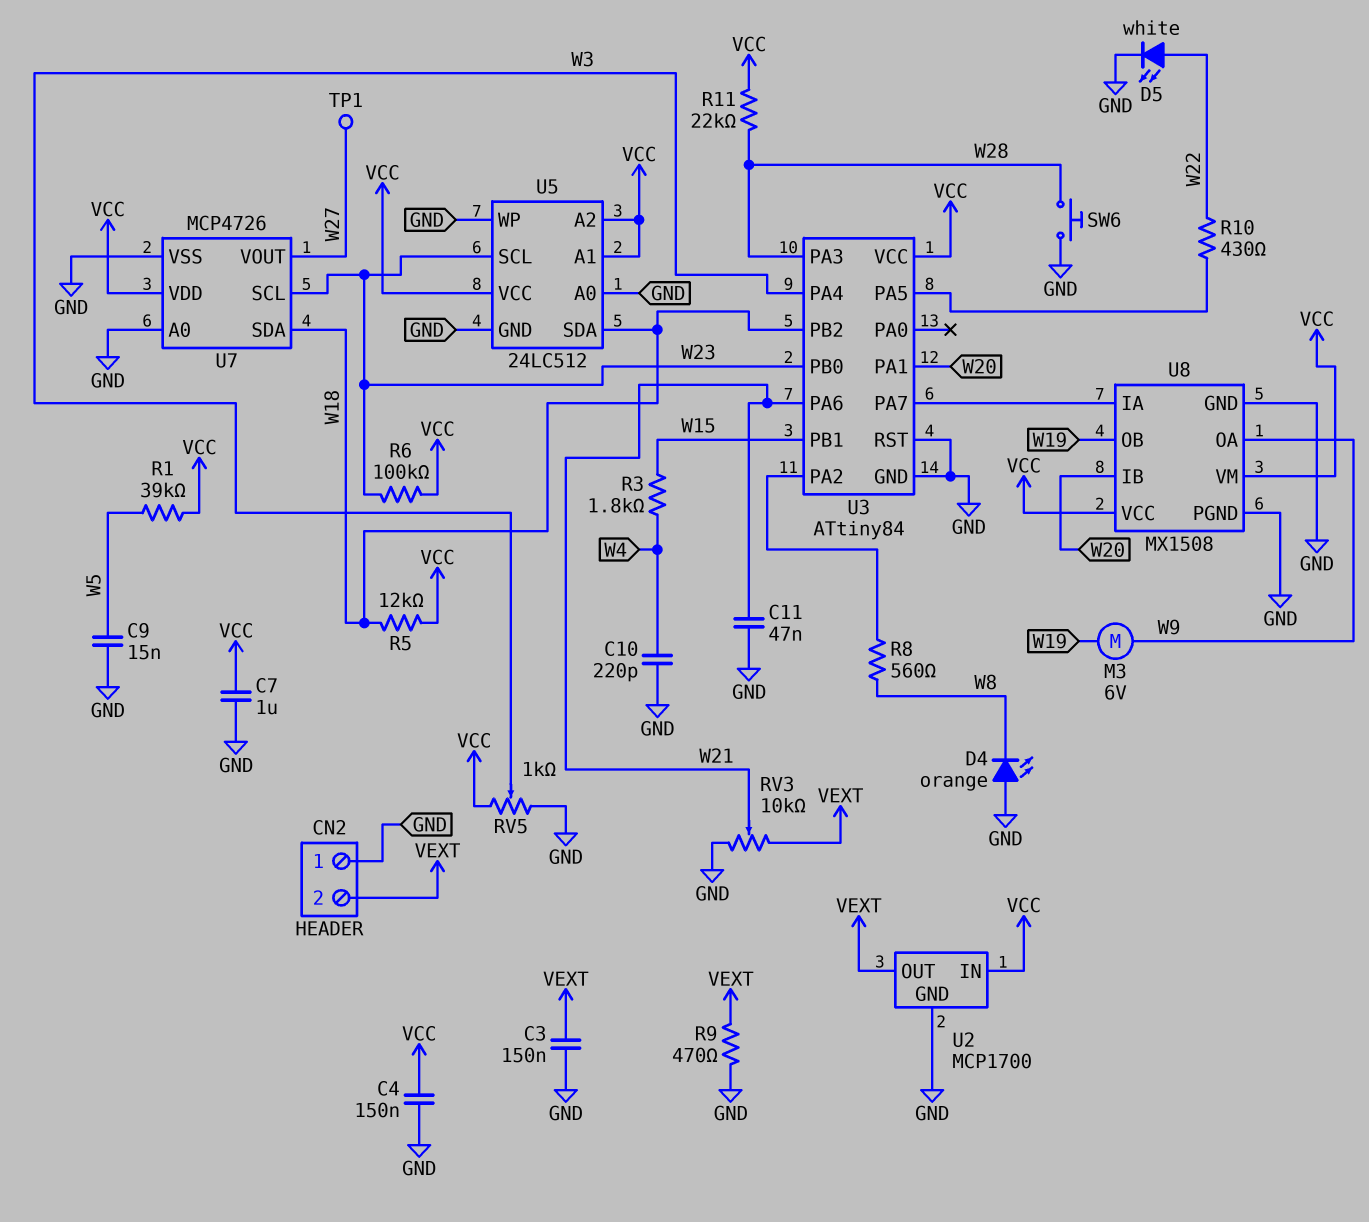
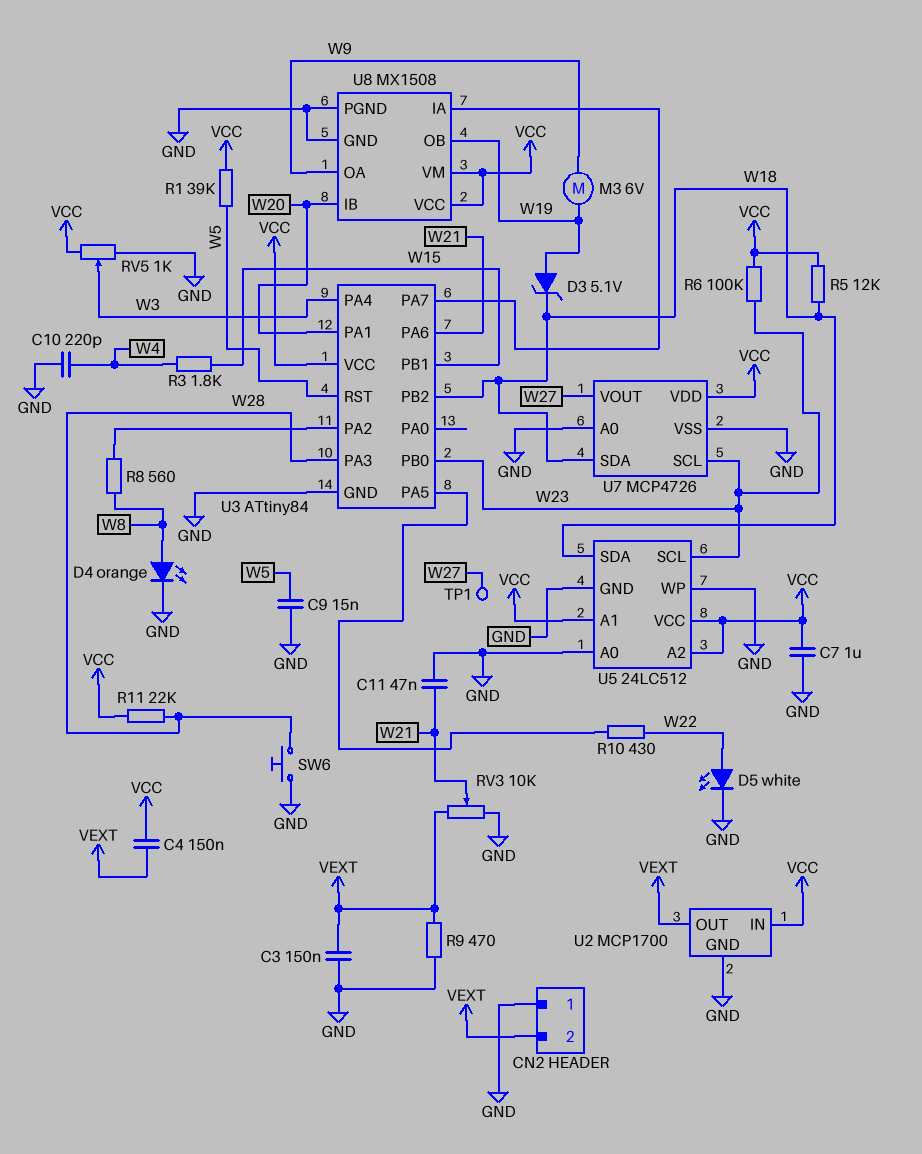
C4: 150nF (GND, VCC) -> 150nF (VCC, VEXT)
D3: none -> zener 5.1V (A W19, K W18)
D4: LED orange (A GND, K W8) -> LED orange (A W8, K GND)
U3 pin RST: GND -> W5

